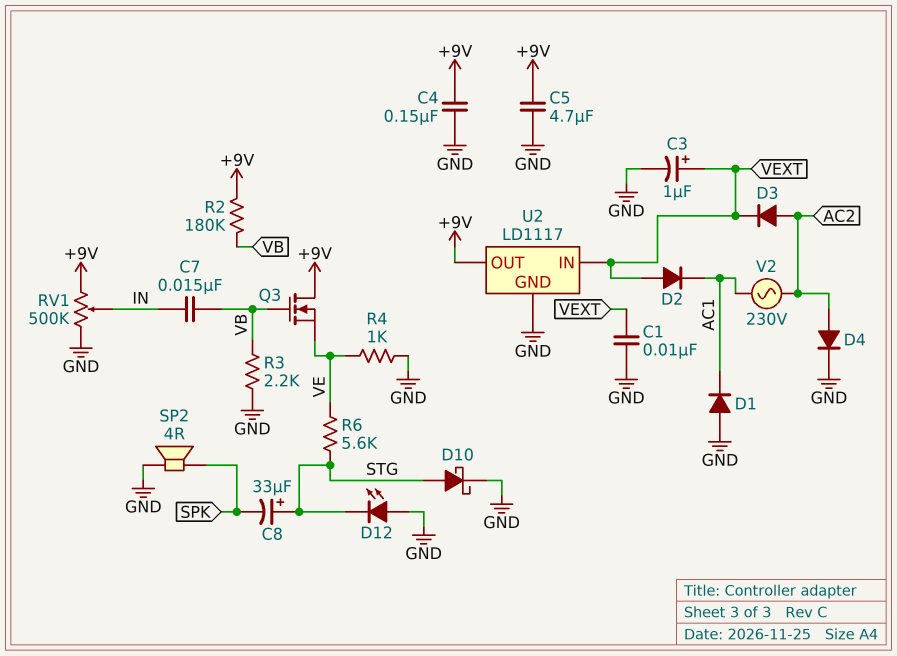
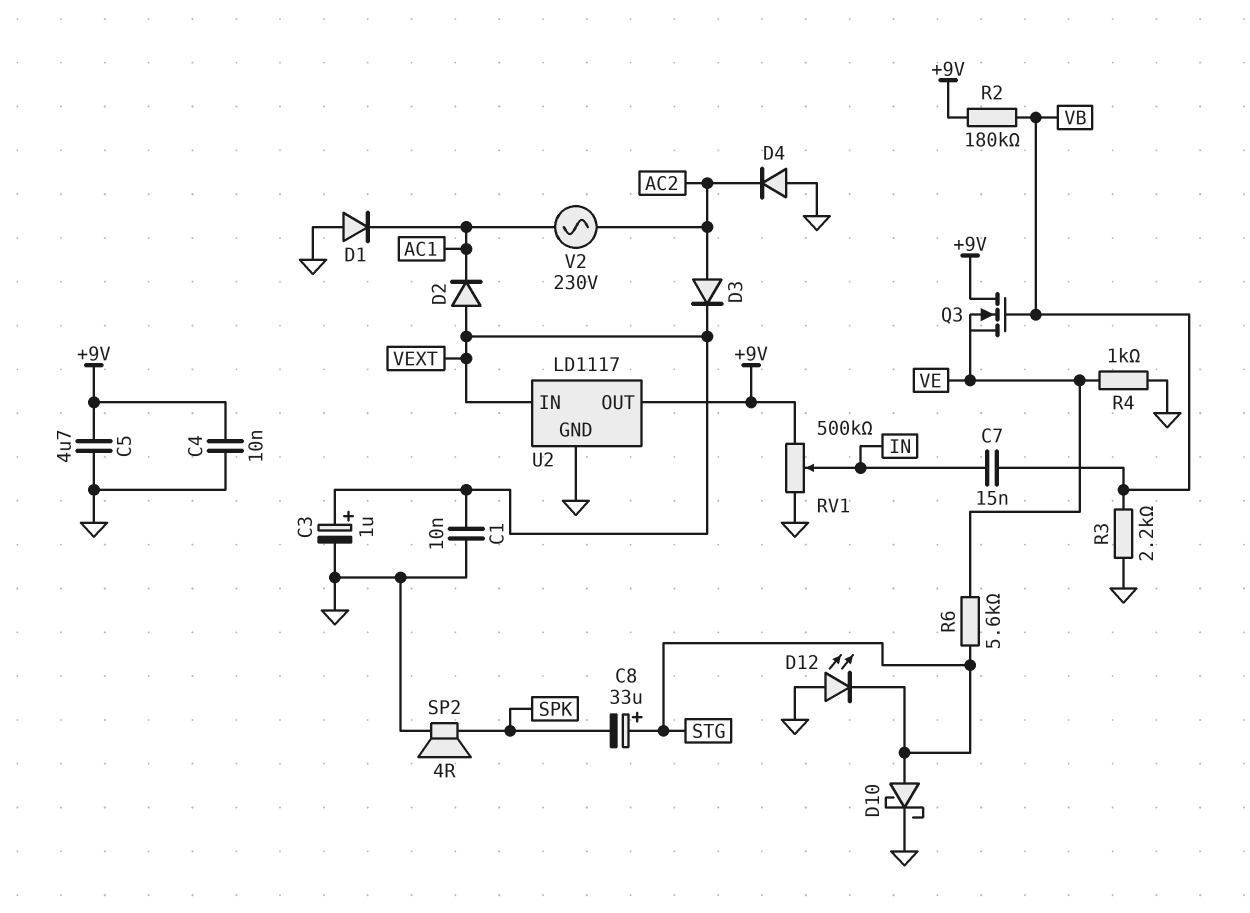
C4: 150nF (+9V, GND) -> 10nF (+9V, GND)
D4: diode (A AC2, K GND) -> diode (A GND, K AC2)

